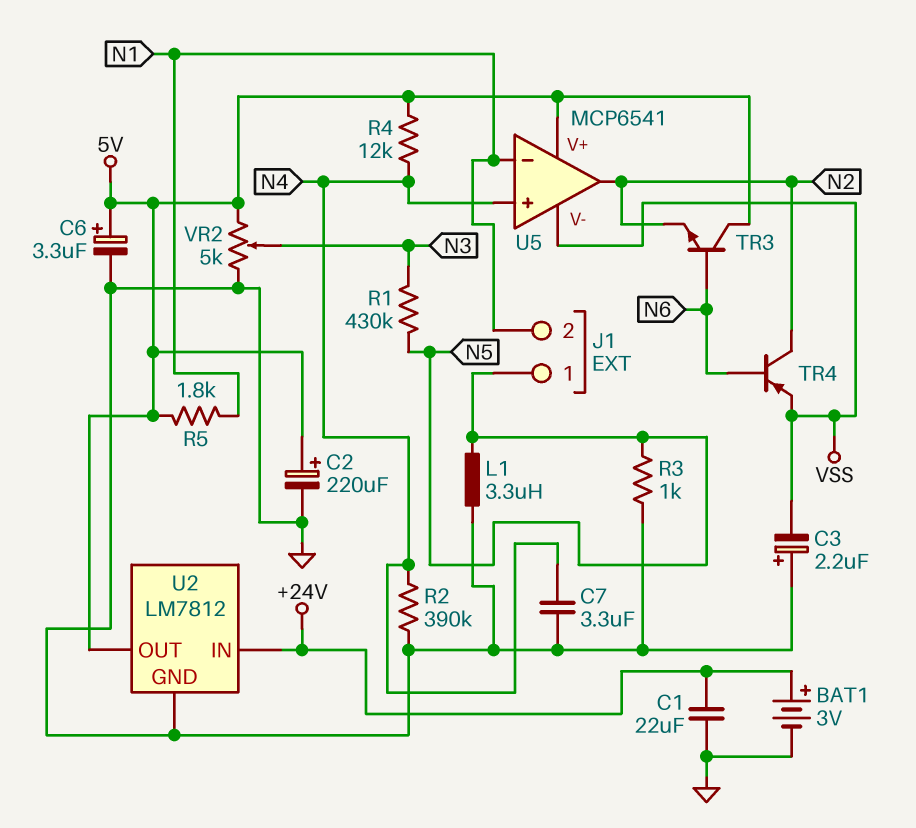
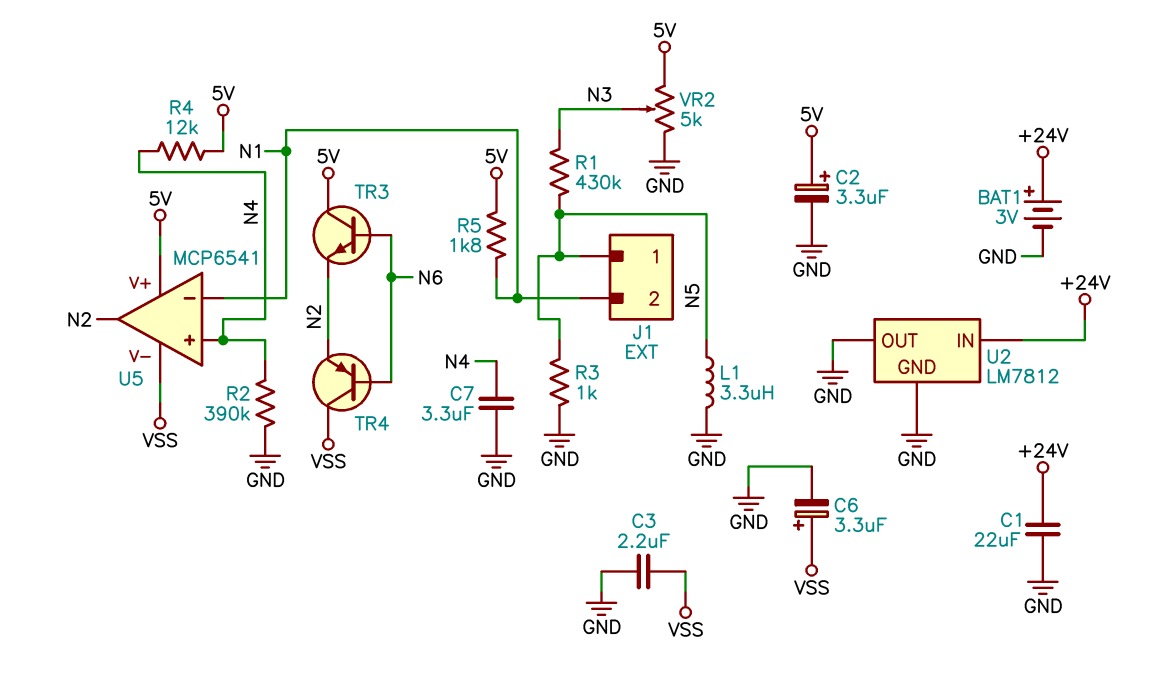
C2: 220uF (plus 5V, minus GND) -> 3.3uF (plus 5V, minus GND)
C3: 2.2uF (plus GND, minus VSS) -> 2.2uF (GND, VSS)
C6: 3.3uF (plus 5V, minus GND) -> 3.3uF (plus VSS, minus GND)
TR4: PNP (B N6, C N2, E VSS) -> PNP (B N6, C VSS, E N2)
U2 pin OUT: 5V -> GND

